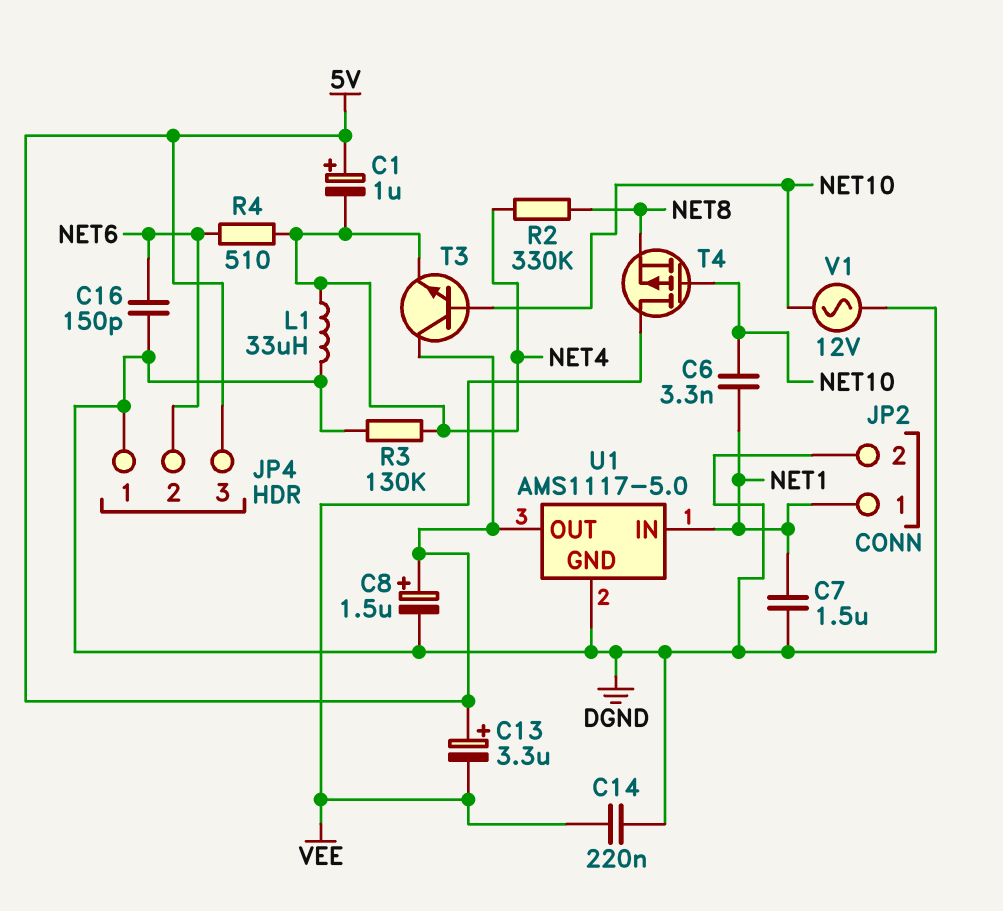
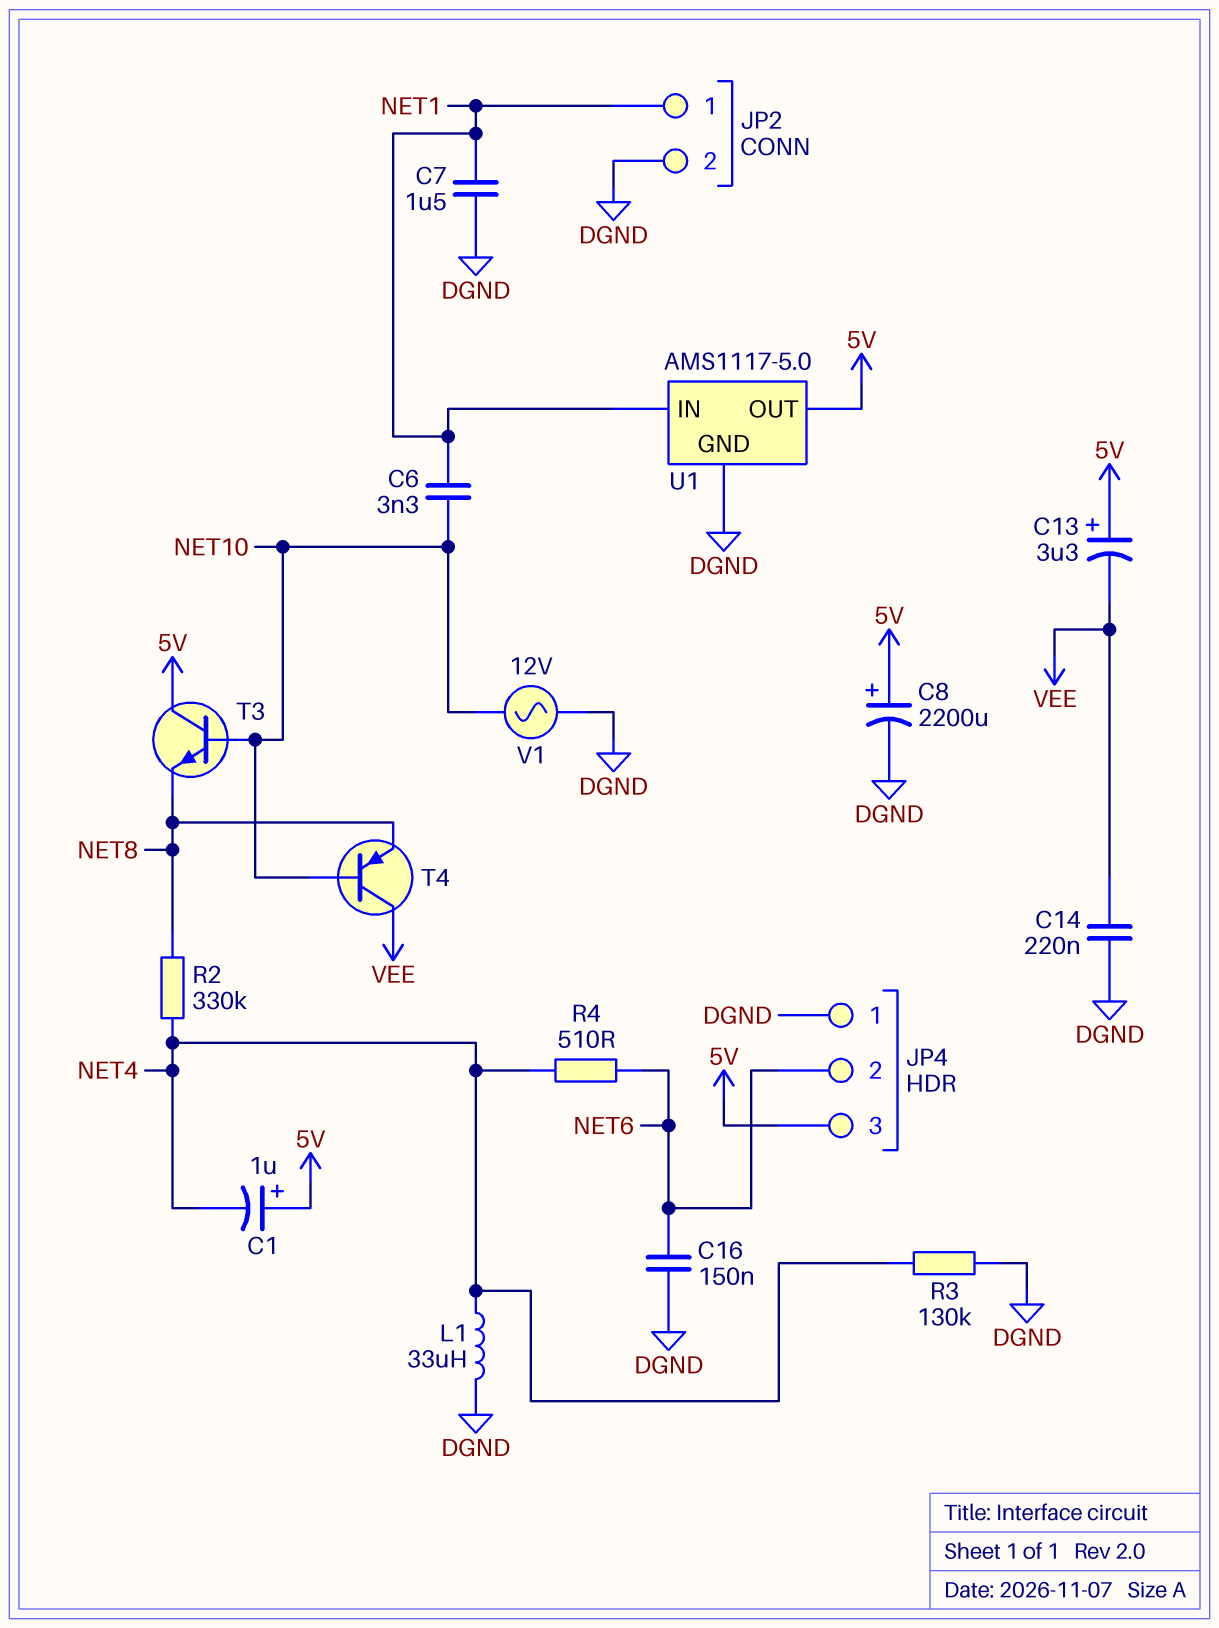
C8: 1.5uF (plus 5V, minus DGND) -> 2200uF (plus 5V, minus DGND)
C16: 150pF (DGND, NET6) -> 150nF (DGND, NET6)
T3: NPN (B NET10, C 5V, E NET4) -> NPN (B NET10, C 5V, E NET8)
T4: PMOS (G NET10, D VEE, S NET8) -> PNP (B NET10, C VEE, E NET8)

